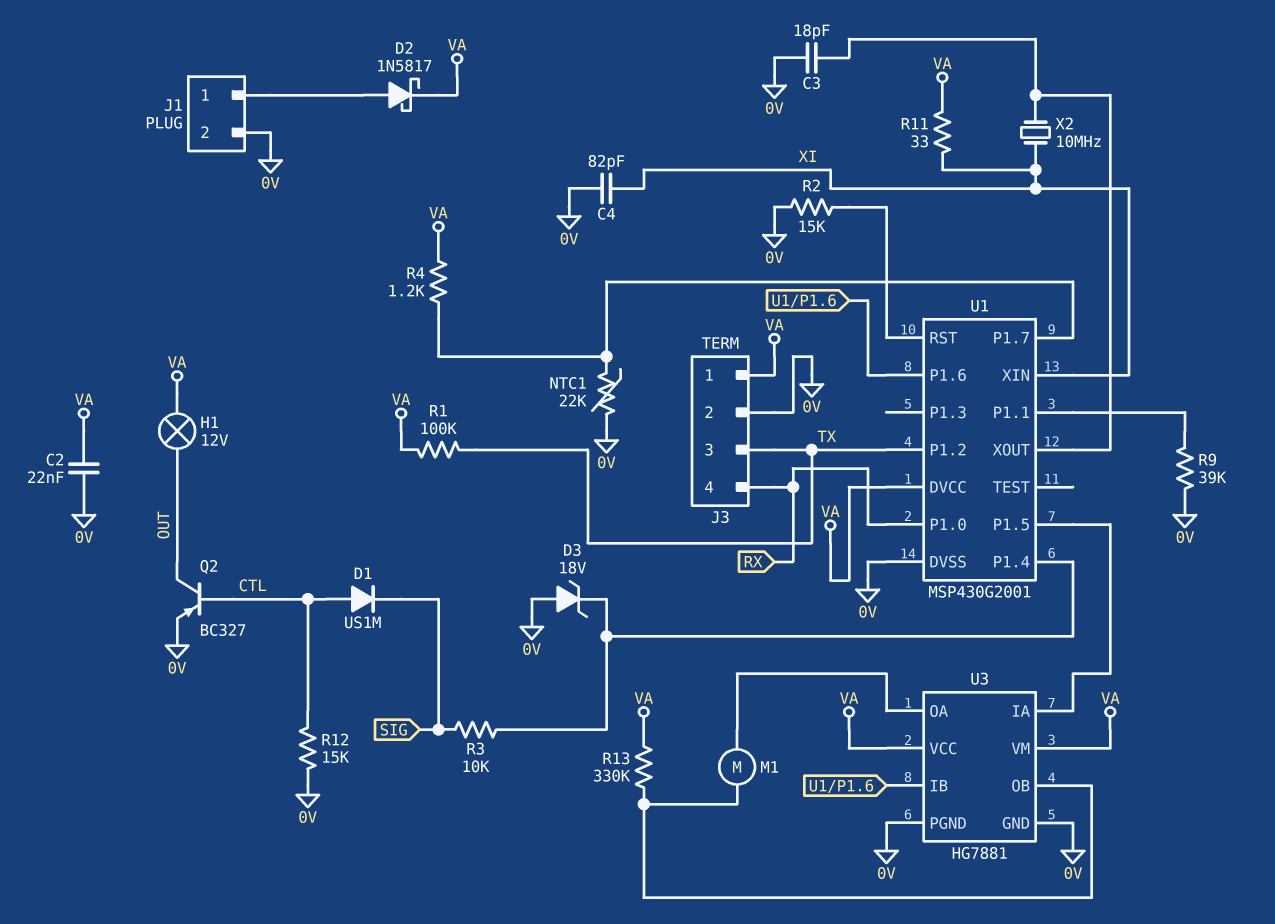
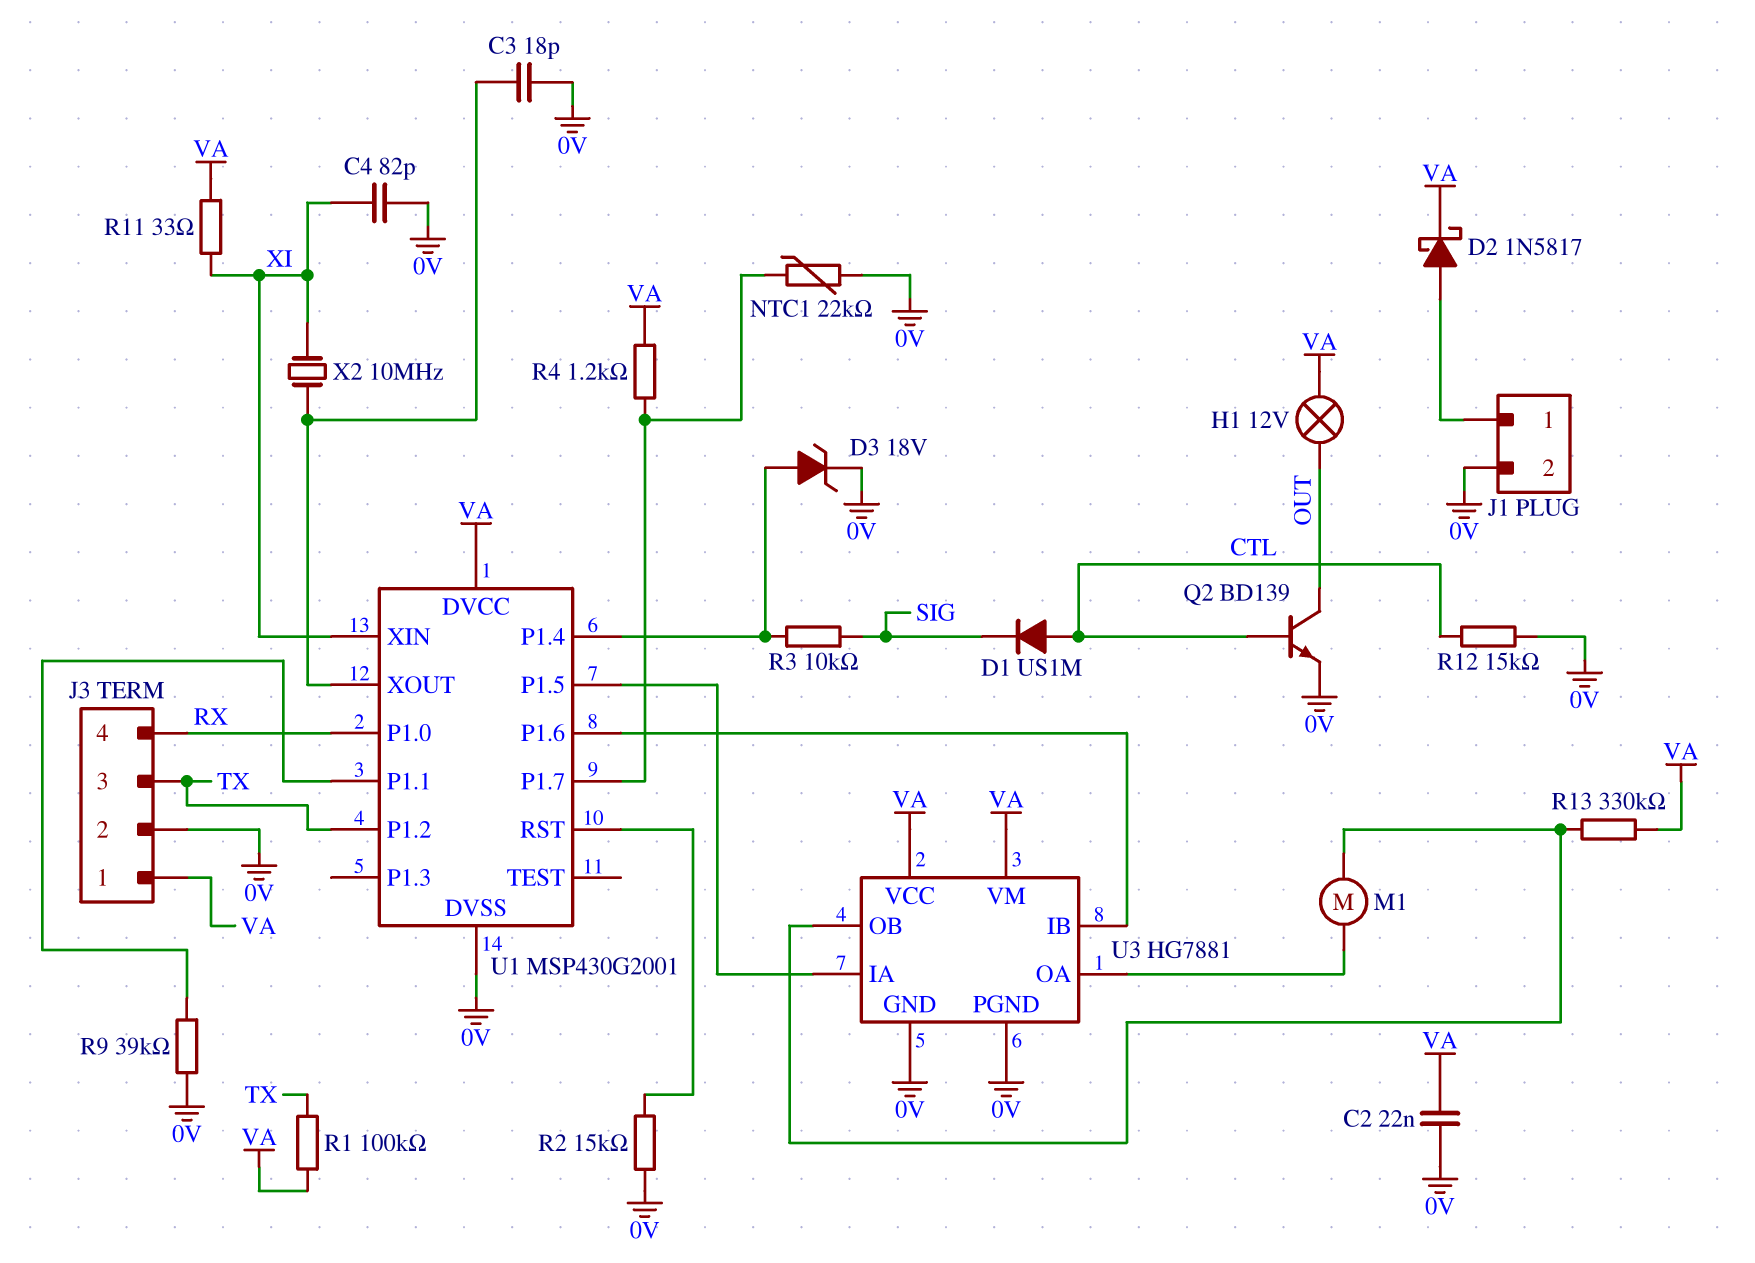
D3: zener 18V (A 0V, K U1/P1.4) -> zener 18V (A U1/P1.4, K 0V)
Q2: PNP BC327 (B CTL, C OUT, E 0V) -> NPN BD139 (B CTL, C OUT, E 0V)

